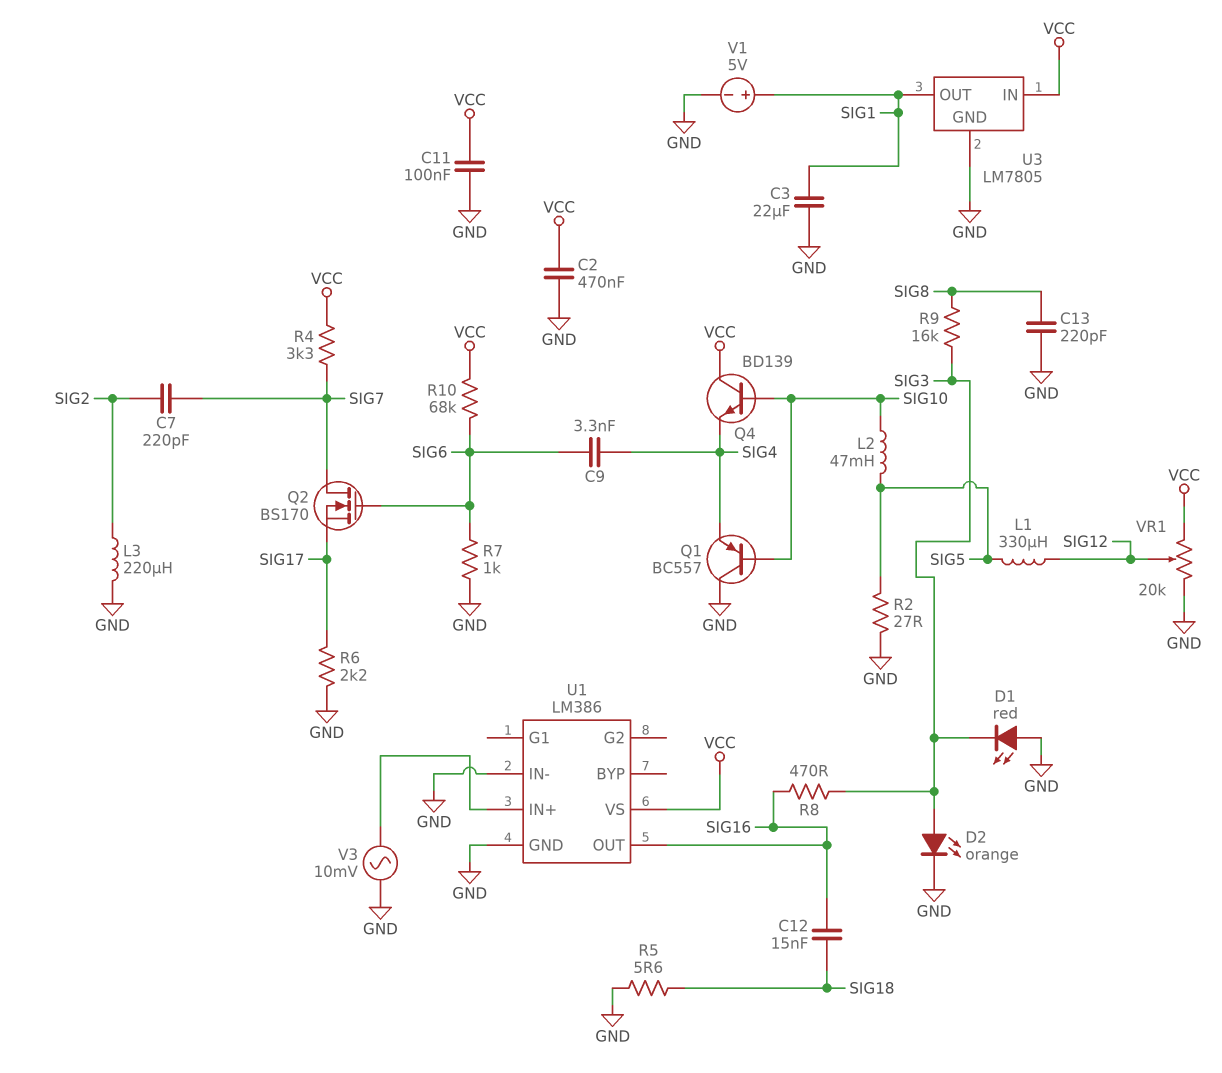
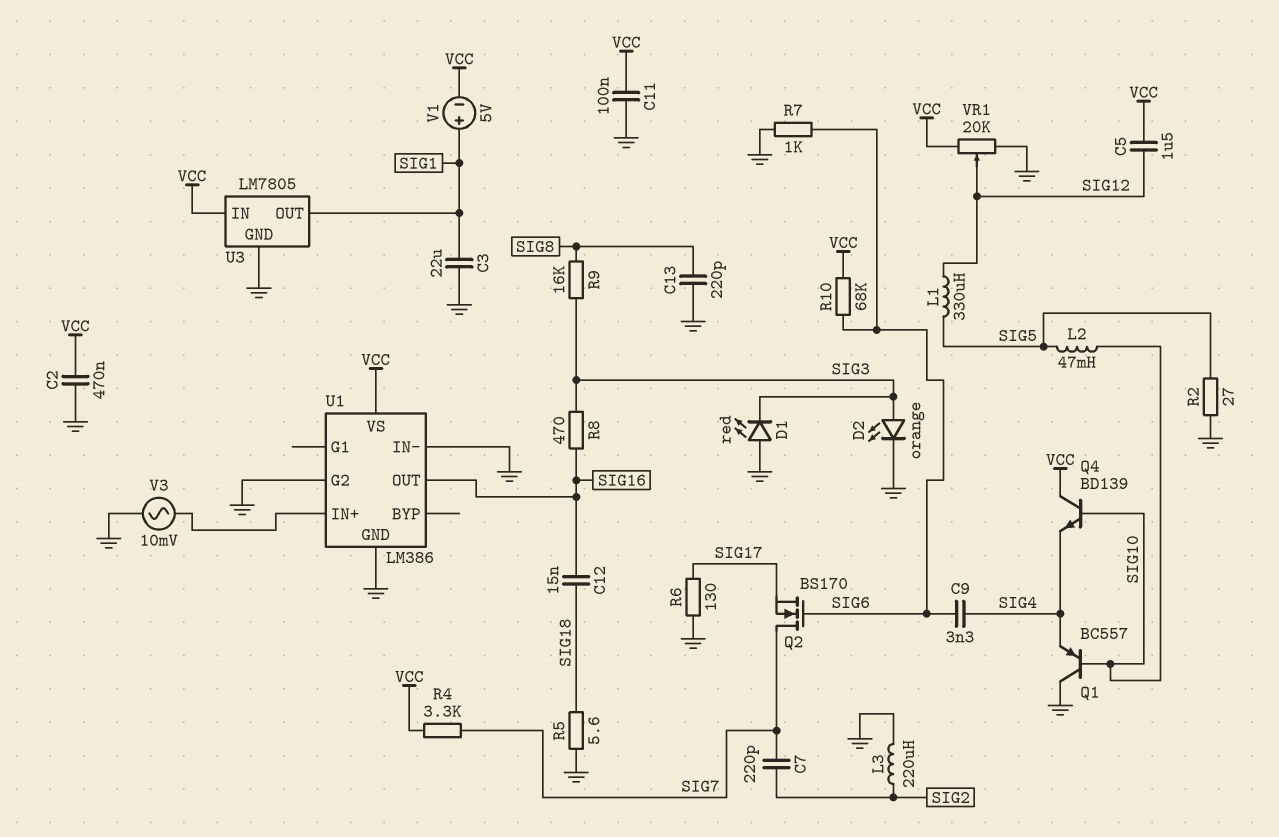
C5: none -> 1.5uF (SIG12, VCC)
R6: 2.2k (GND, SIG17) -> 130 (GND, SIG17)
U1 pin G2: none -> GND
V1: 5V (plus SIG1, minus GND) -> 5V (plus SIG1, minus VCC)

